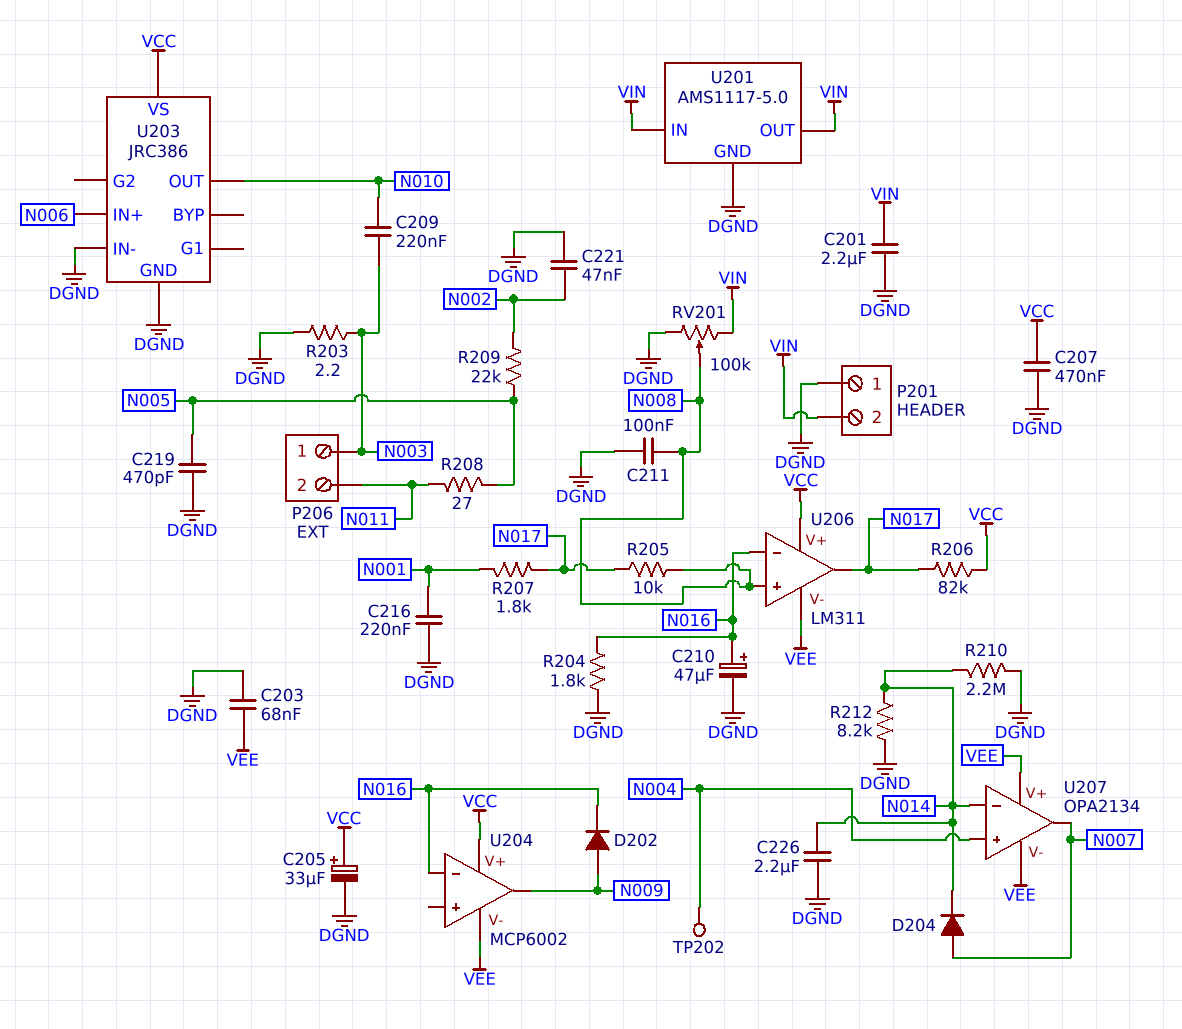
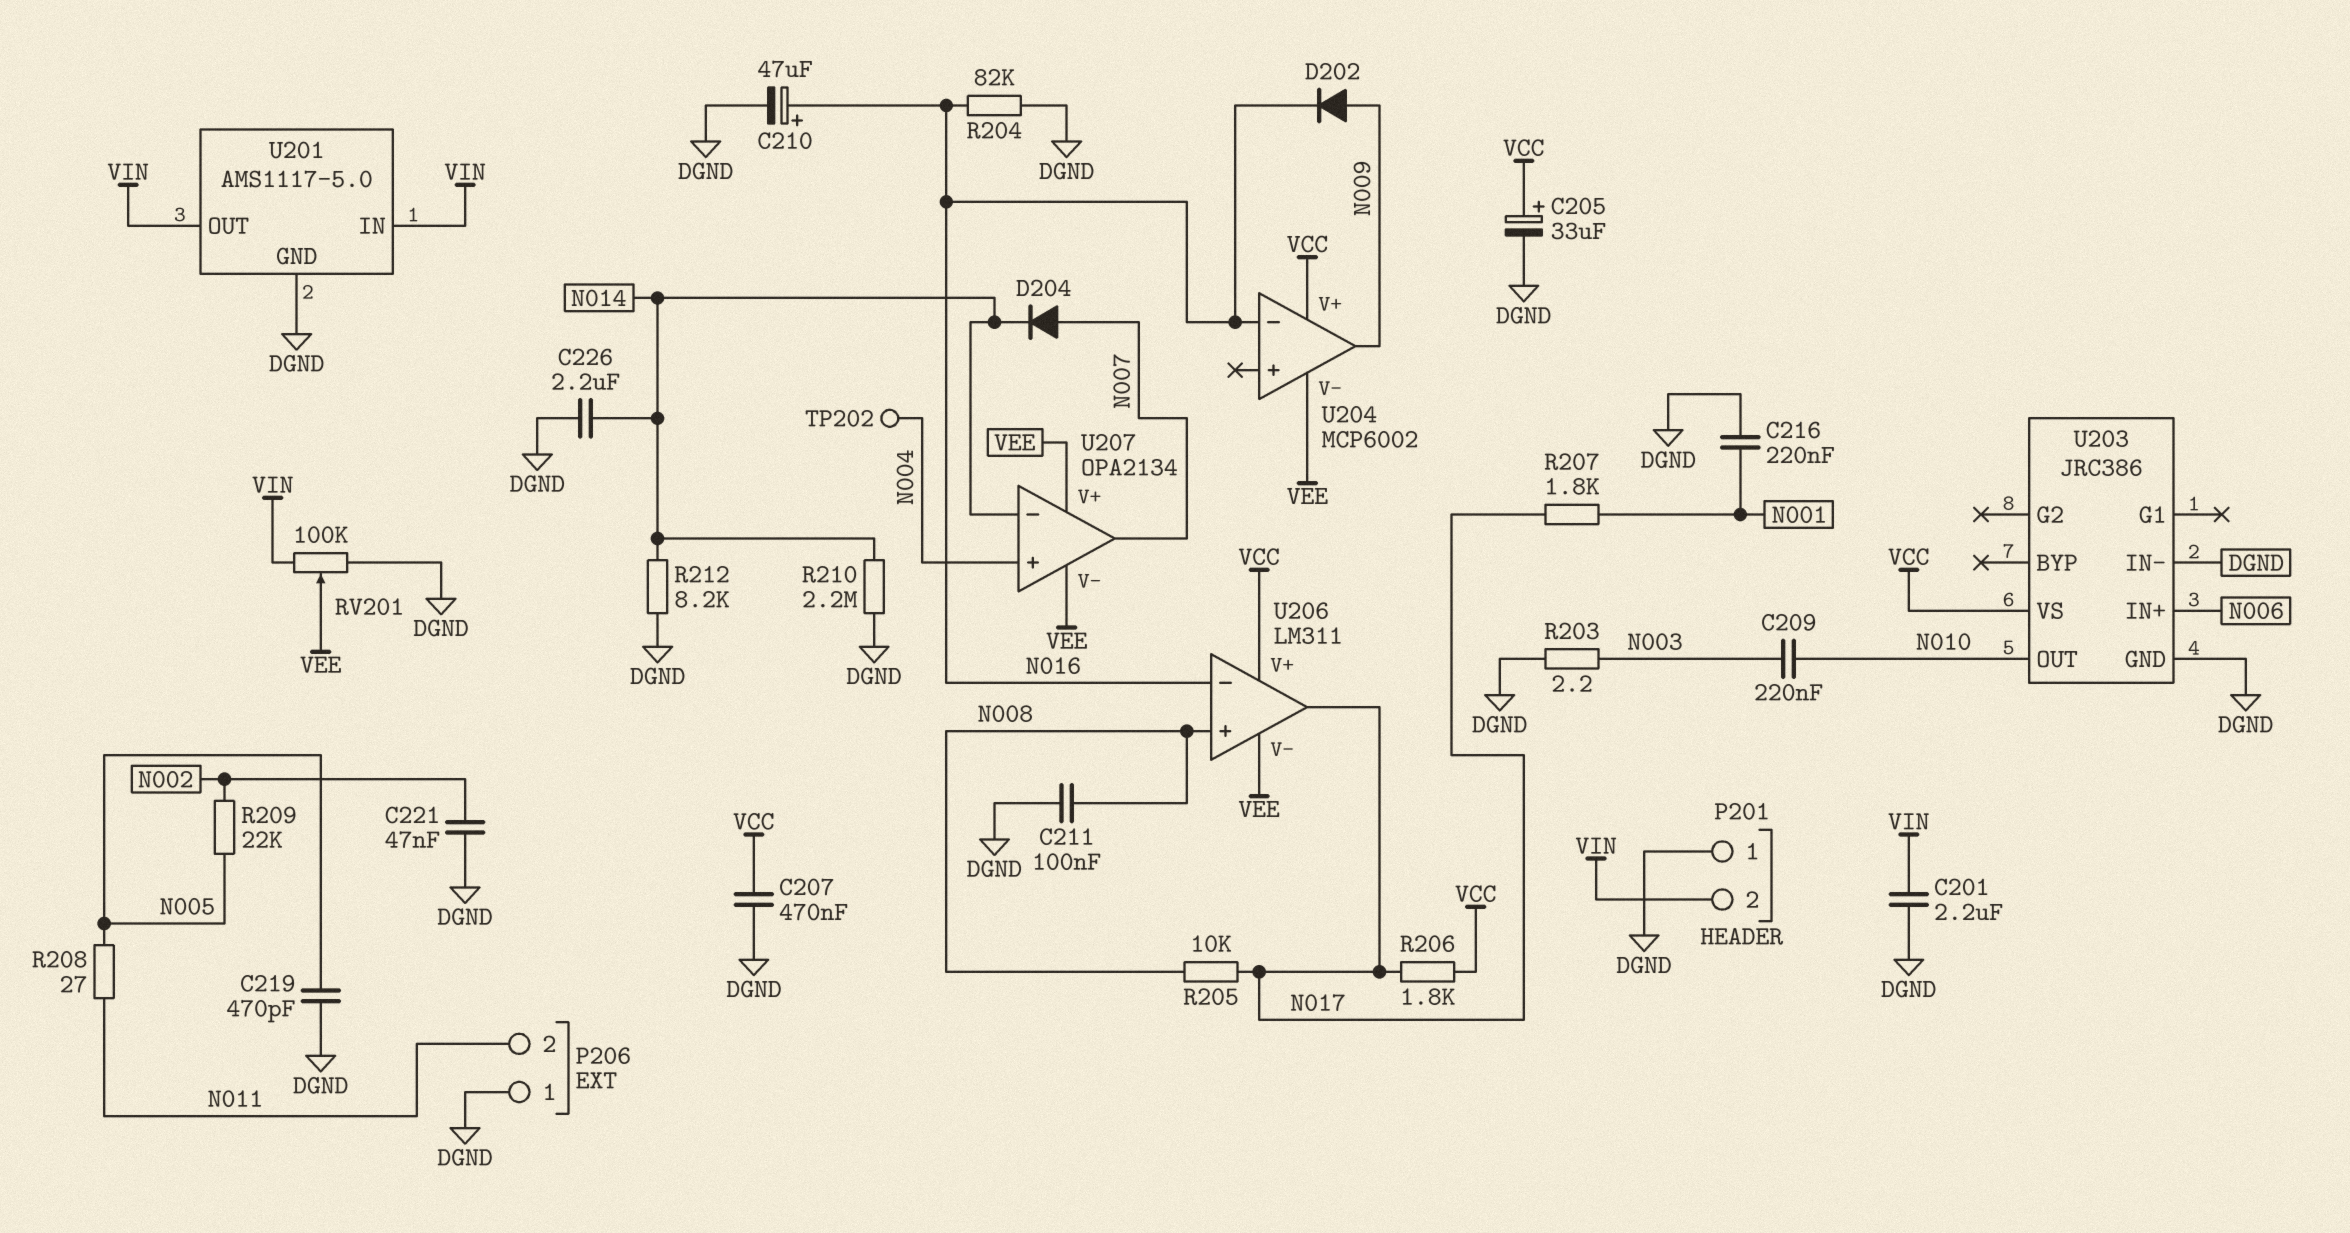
C203: 68nF (DGND, VEE) -> none
P206 pin 1: N003 -> DGND
R204: 1.8k (DGND, N016) -> 82k (DGND, N016)
R206: 82k (N017, VCC) -> 1.8k (N017, VCC)
RV201: 100k (DGND, VIN, wiper N008) -> 100k (DGND, VIN, wiper VEE)

